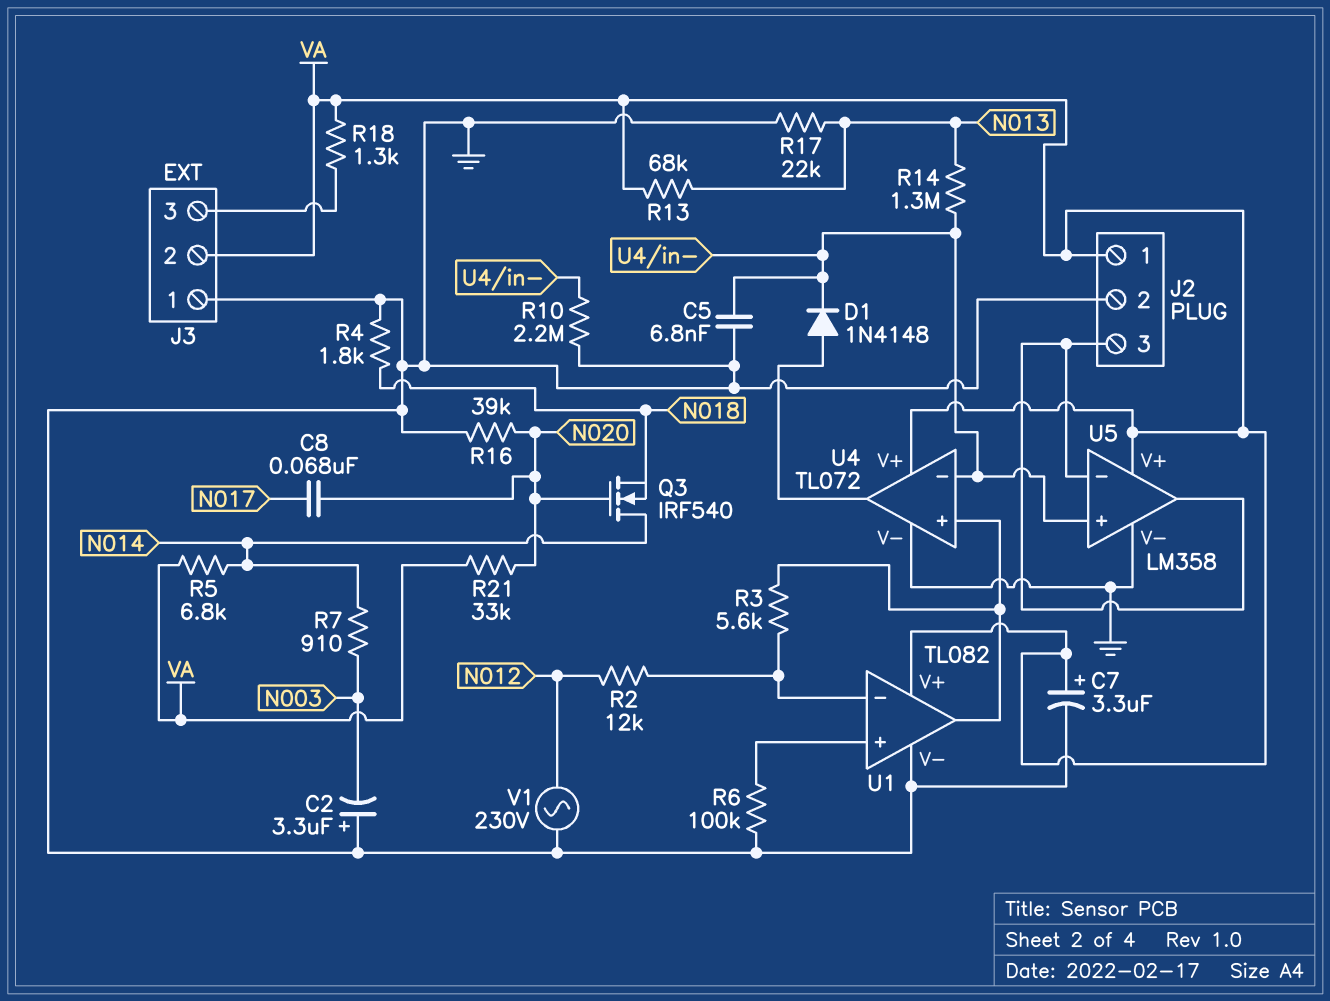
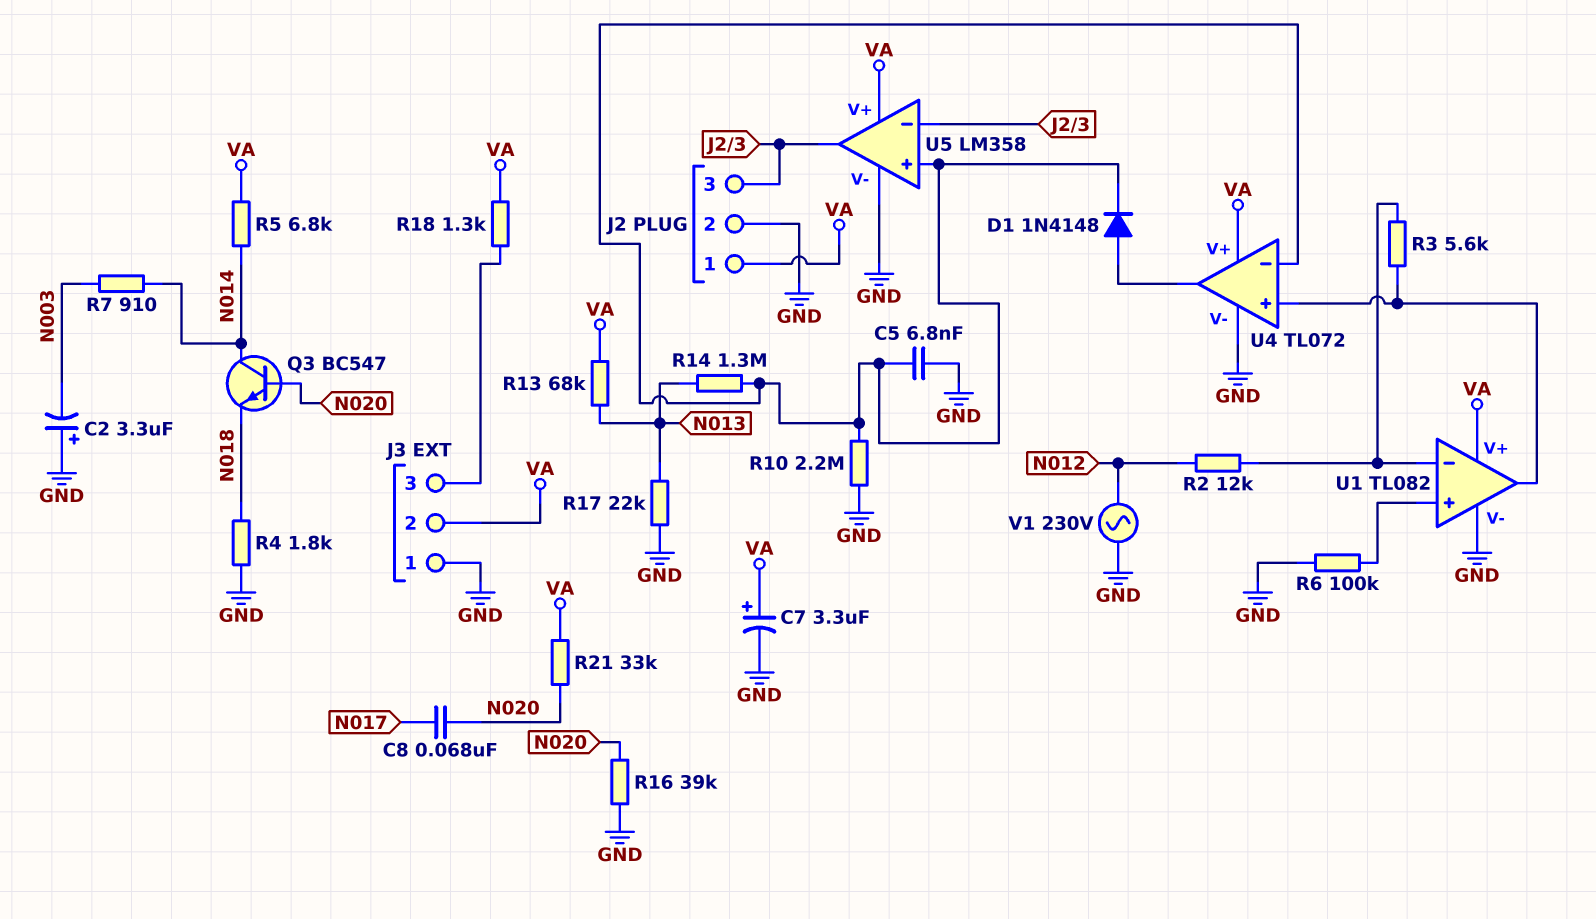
Q3: NMOS IRF540 (G N020, D N014, S N018) -> NPN BC547 (B N020, C N014, E N018)

